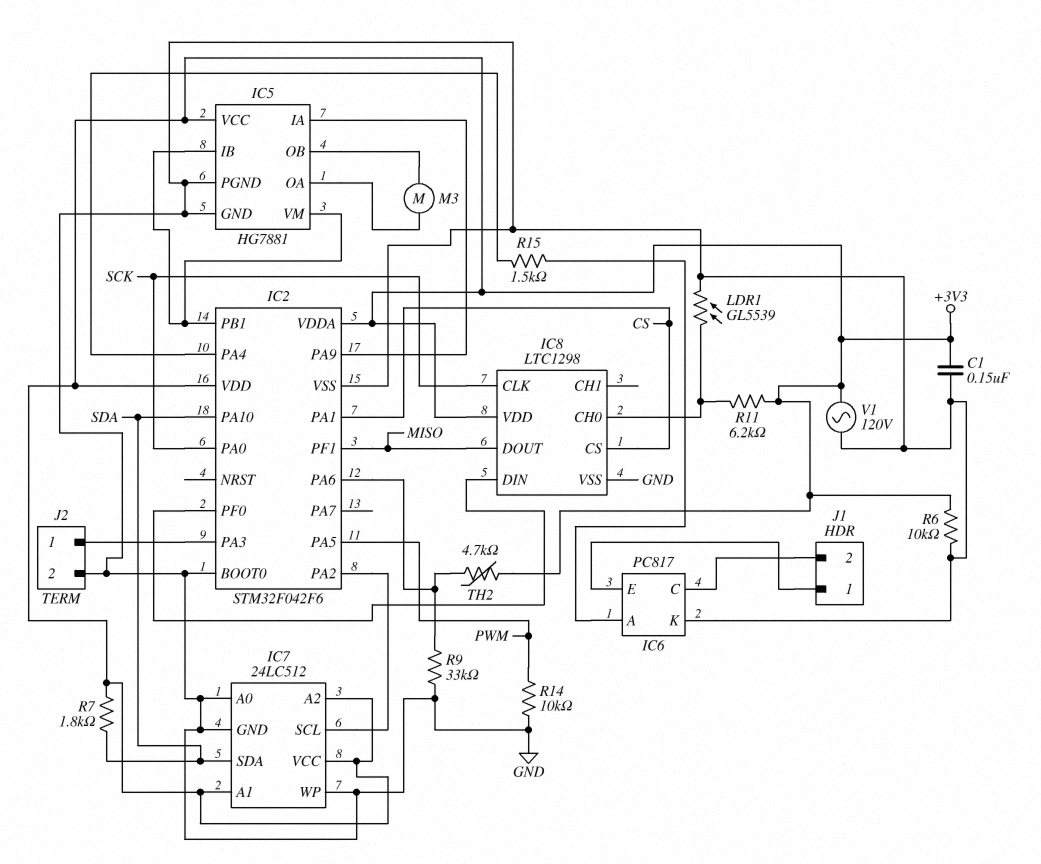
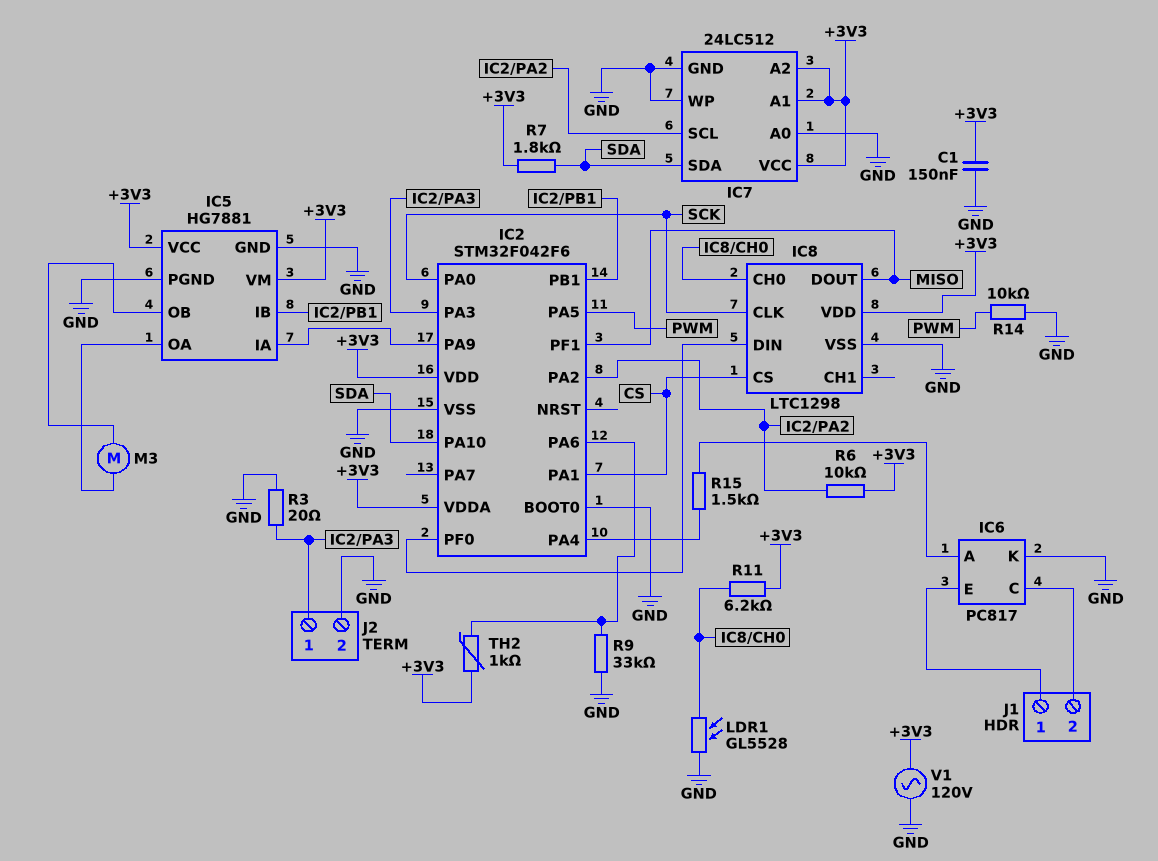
IC5 pin VM: IC2/PB1 -> +3V3
LDR1: GL5539 (GND, IC8/CH0) -> GL5528 (GND, IC8/CH0)
R3: none -> 20 (GND, IC2/PA3)
R6: 10k (+3V3, GND) -> 10k (+3V3, IC2/PA2)
TH2: 4.7k (+3V3, IC2/PA6) -> 1k (+3V3, IC2/PA6)

